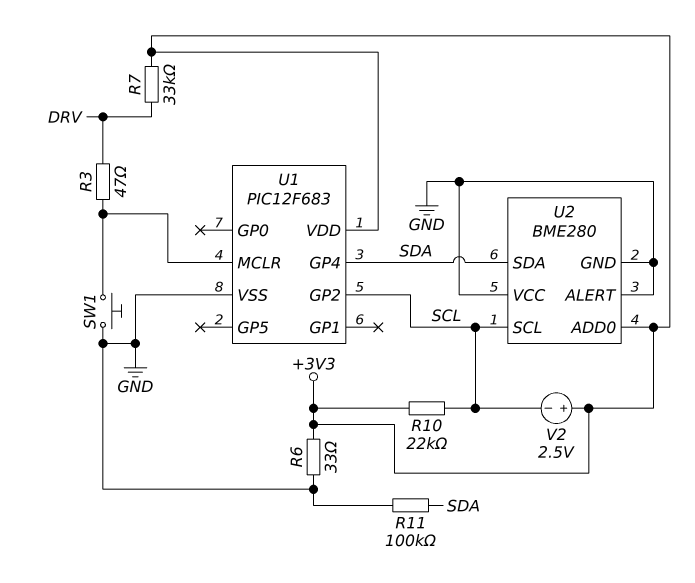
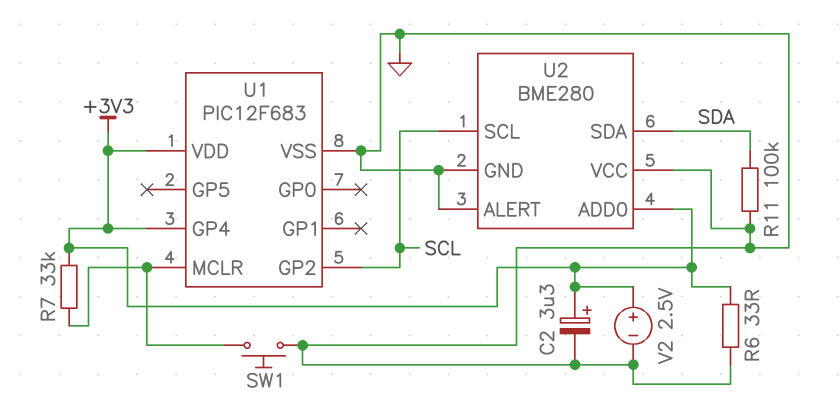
C2: none -> 3.3uF (plus +3V3, minus GND)
R3: 47 (DRV, U1/MCLR) -> none
R7: 33k (+3V3, DRV) -> 33k (+3V3, U1/MCLR)
R10: 22k (+3V3, SCL) -> none
U1 pin GP4: SDA -> +3V3
V2: 2.5V (plus +3V3, minus SCL) -> 2.5V (plus +3V3, minus GND)

